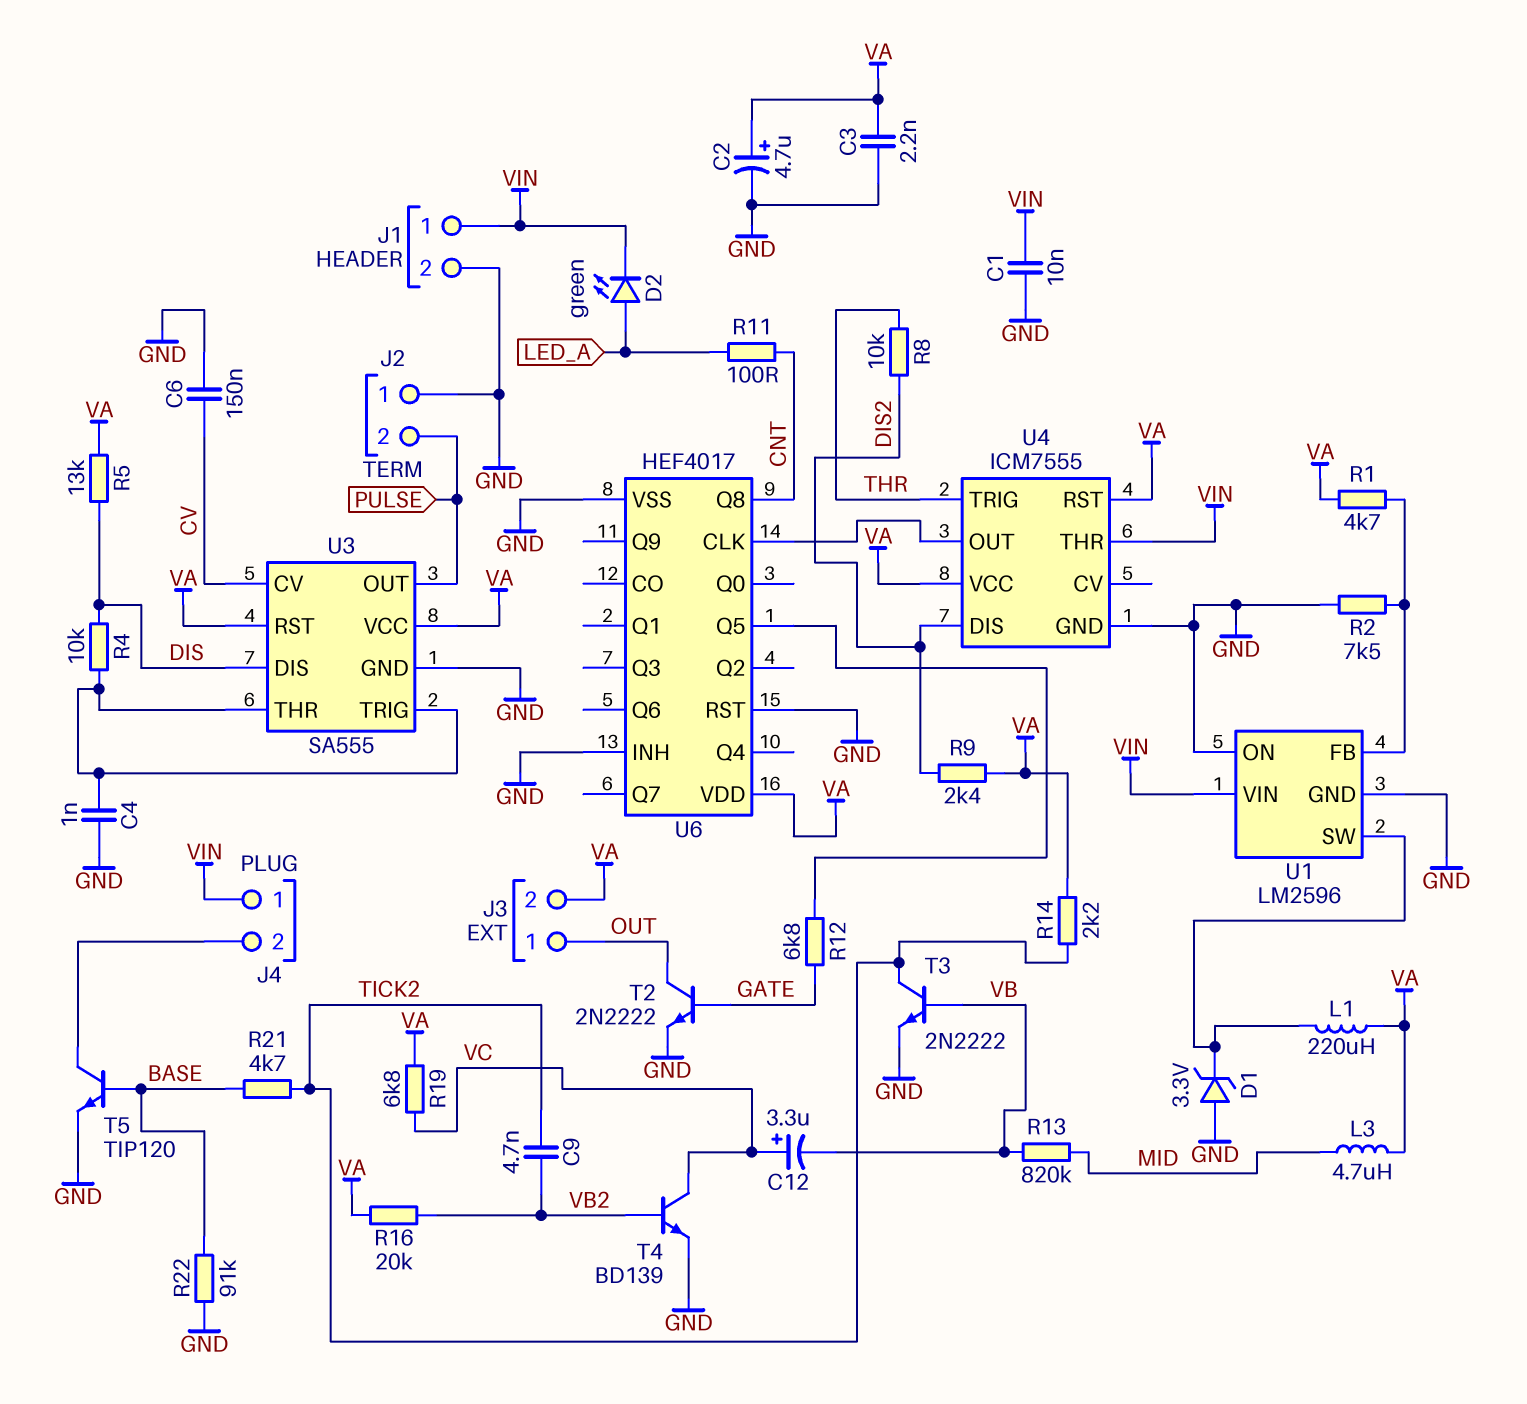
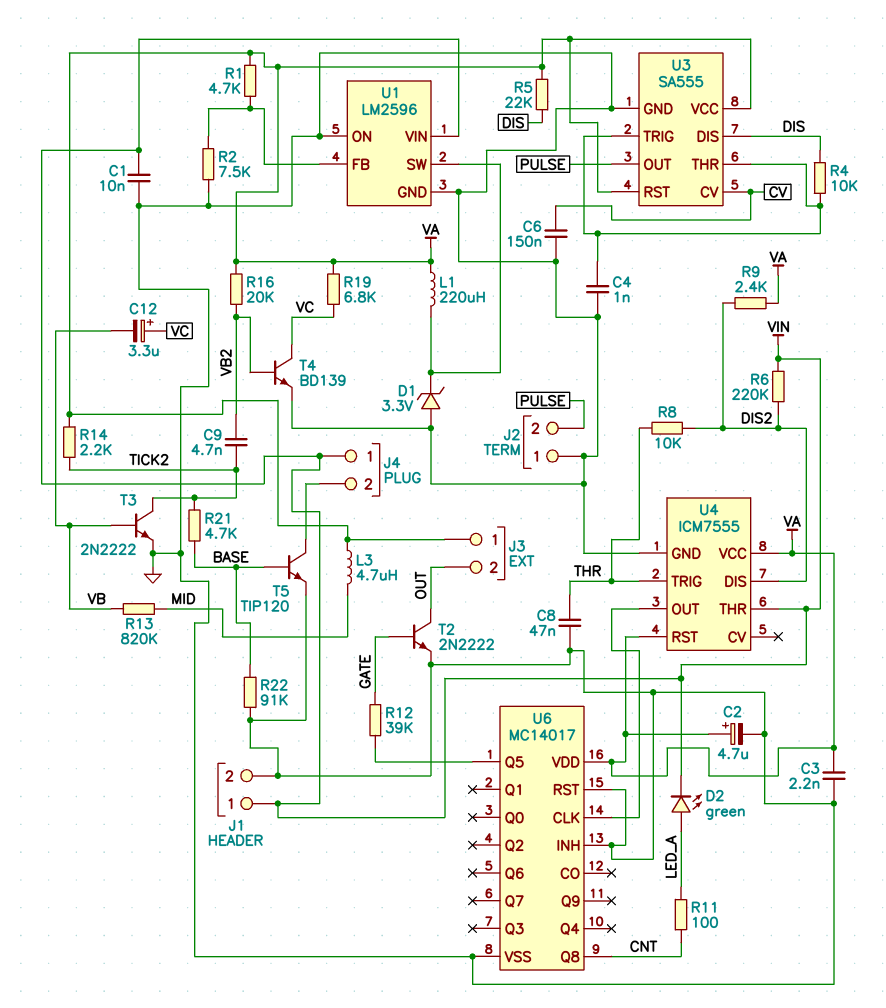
C8: none -> 47nF (GND, THR)
J3 pin 1: OUT -> VA
J3 pin 2: VA -> OUT
R5: 13k (DIS, VA) -> 22k (DIS, VA)
R6: none -> 220k (DIS2, VIN)
R12: 6.8k (GATE, U6/Q5) -> 39k (GATE, U6/Q5)
U6: HEF4017 -> MC14017

